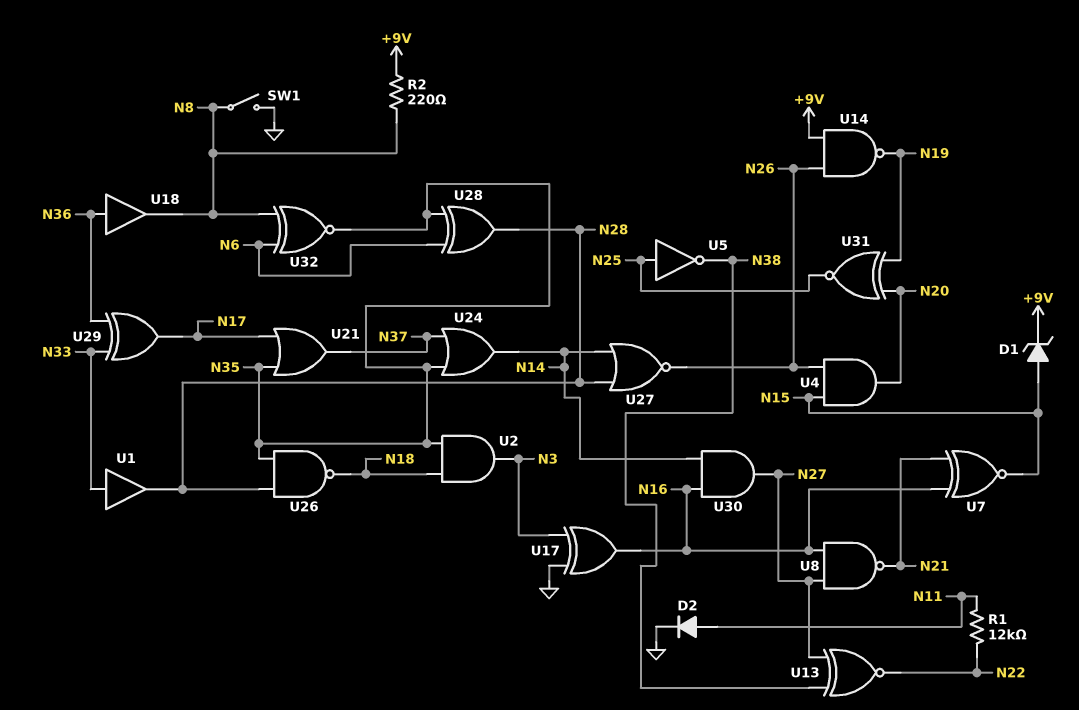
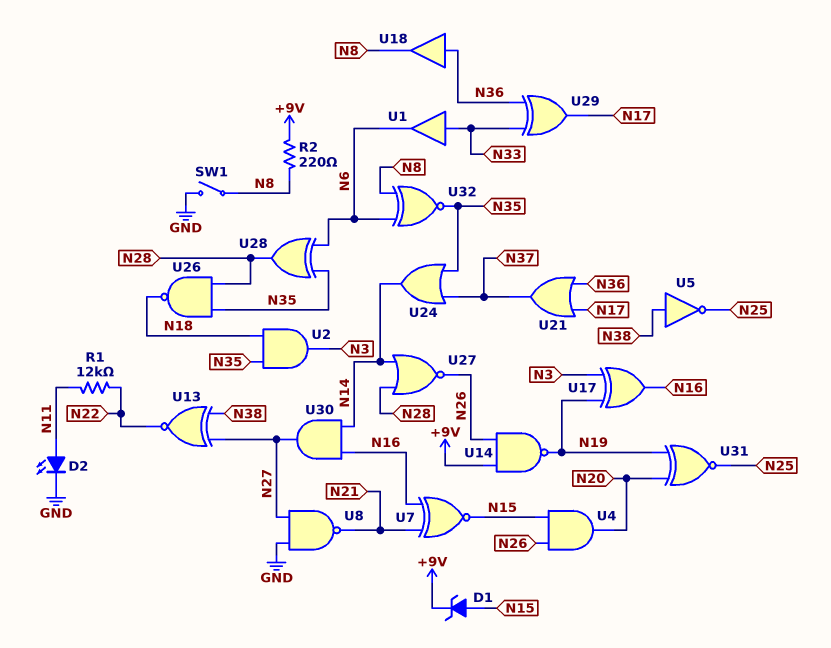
D2: diode (A N11, K GND) -> LED (A N11, K GND)
U1: buffer (in N33, out N28) -> buffer (in N33, out N6)
U5: NOT (in N25, out N38) -> NOT (in N38, out N25)
U8: NAND (in N16, in N27, out N21) -> NAND (in GND, in N27, out N21)
U17: XOR (in GND, in N3, out N16) -> XOR (in N3, in N19, out N16)
U21: OR (in N17, in N35, out N37) -> OR (in N17, in N36, out N37)

